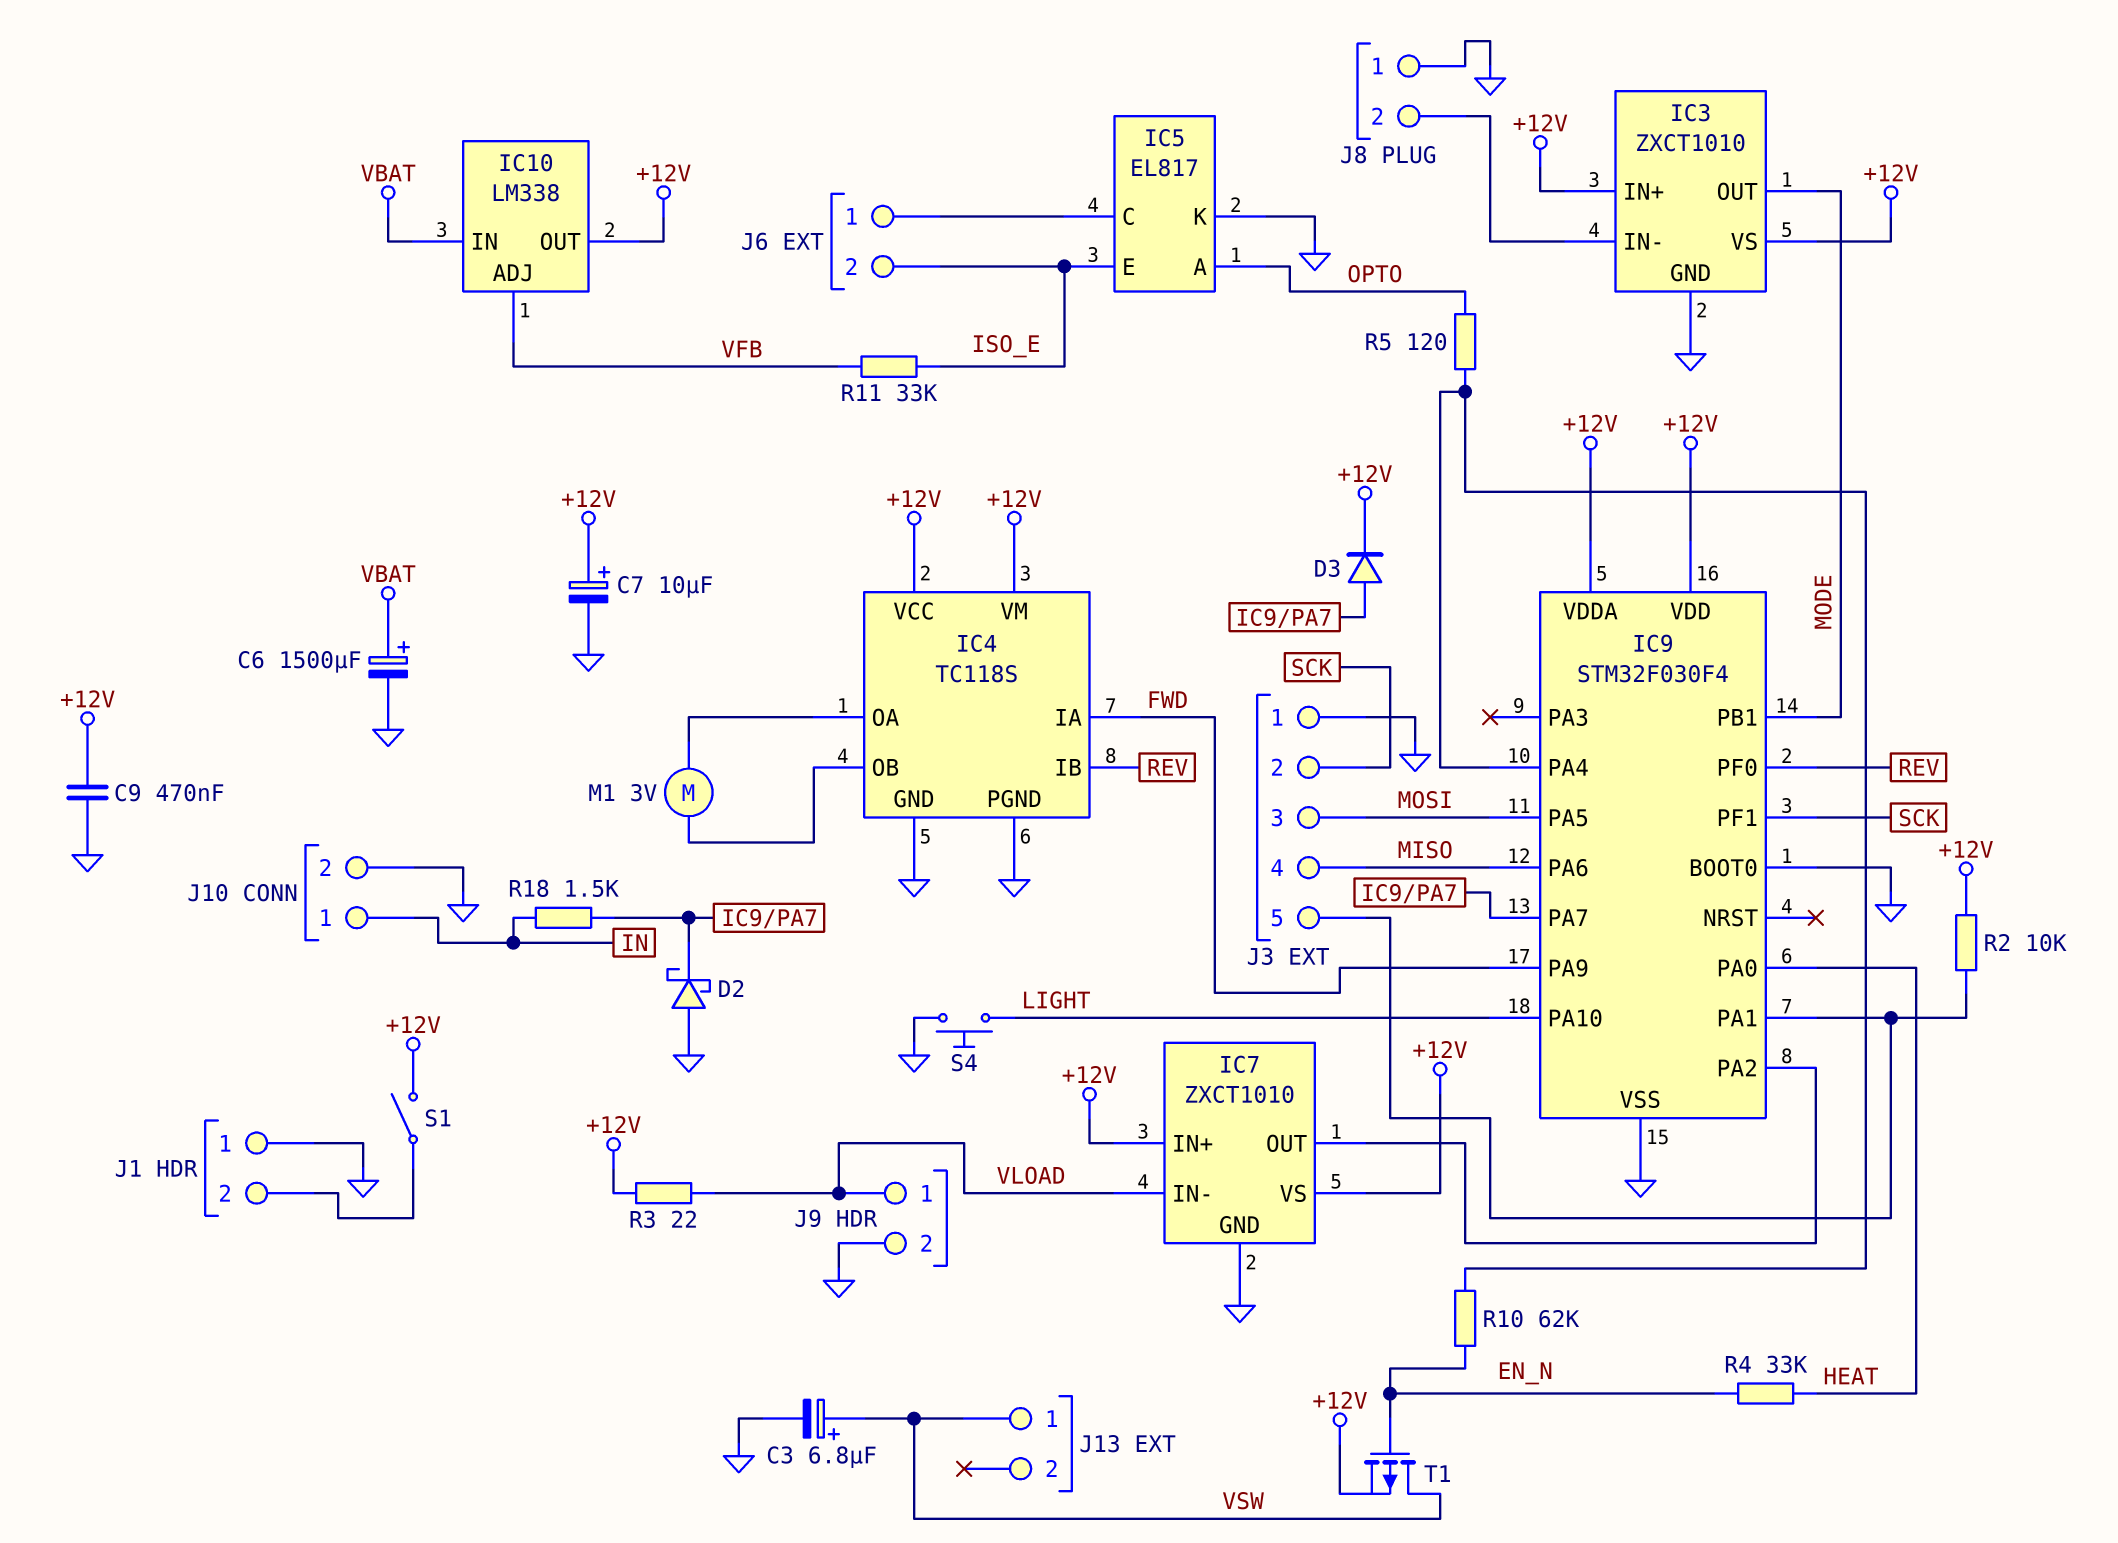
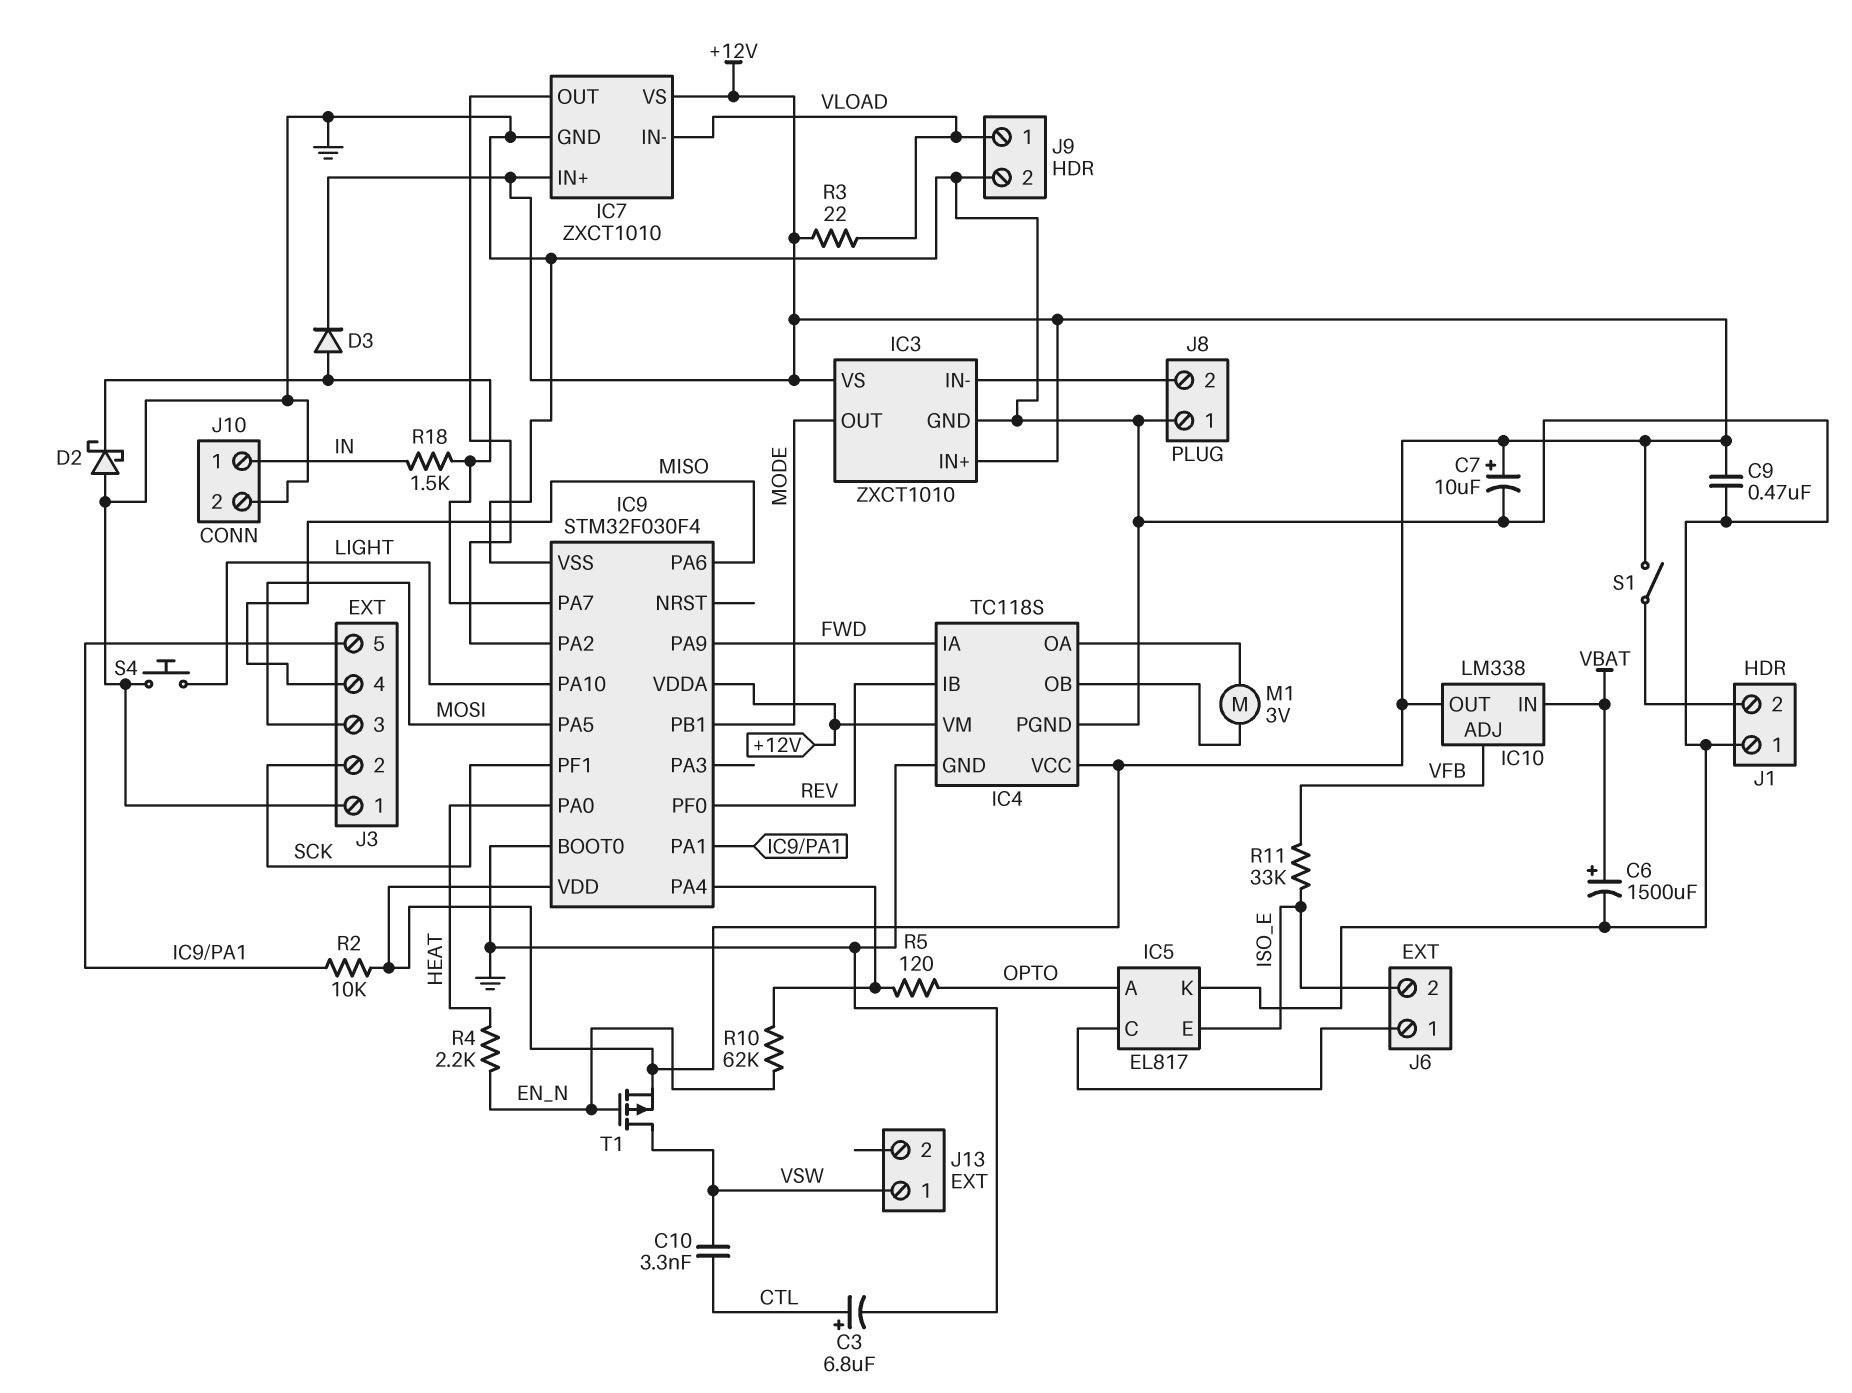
C3: 6.8uF (plus VSW, minus GND) -> 6.8uF (plus CTL, minus GND)
C10: none -> 3.3nF (CTL, VSW)
R4: 33k (EN_N, HEAT) -> 2.2k (EN_N, HEAT)

